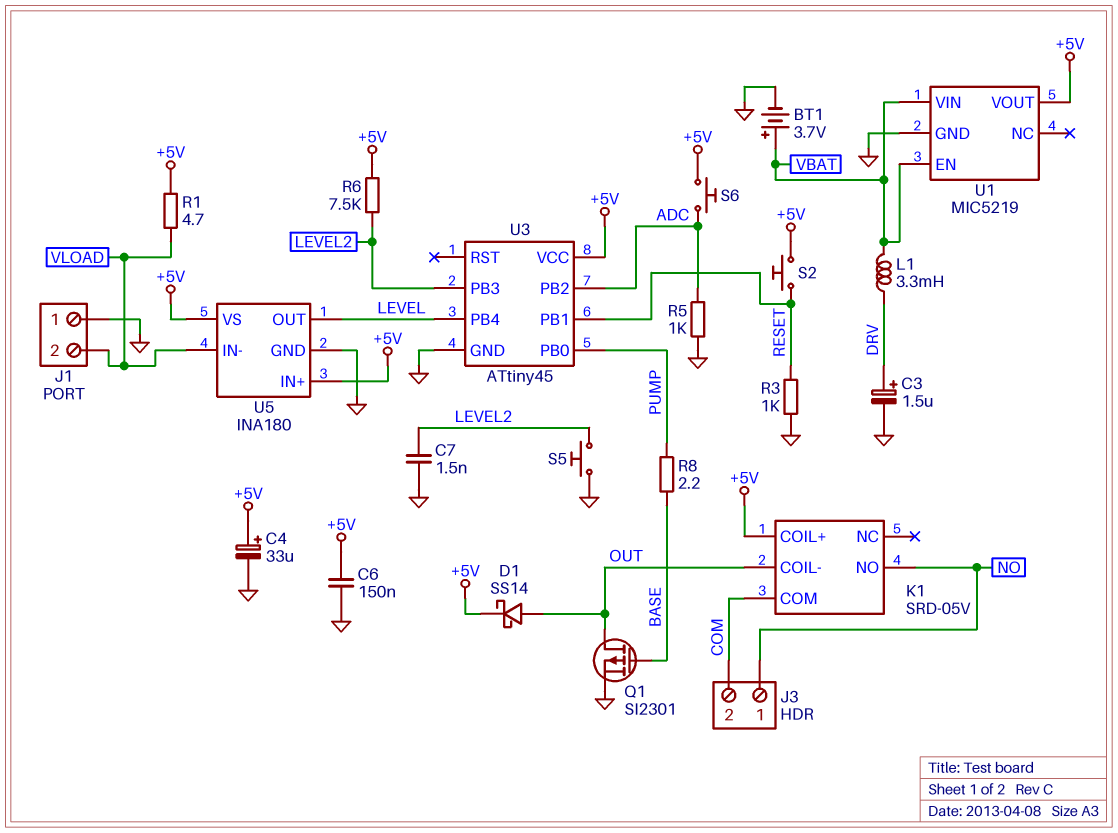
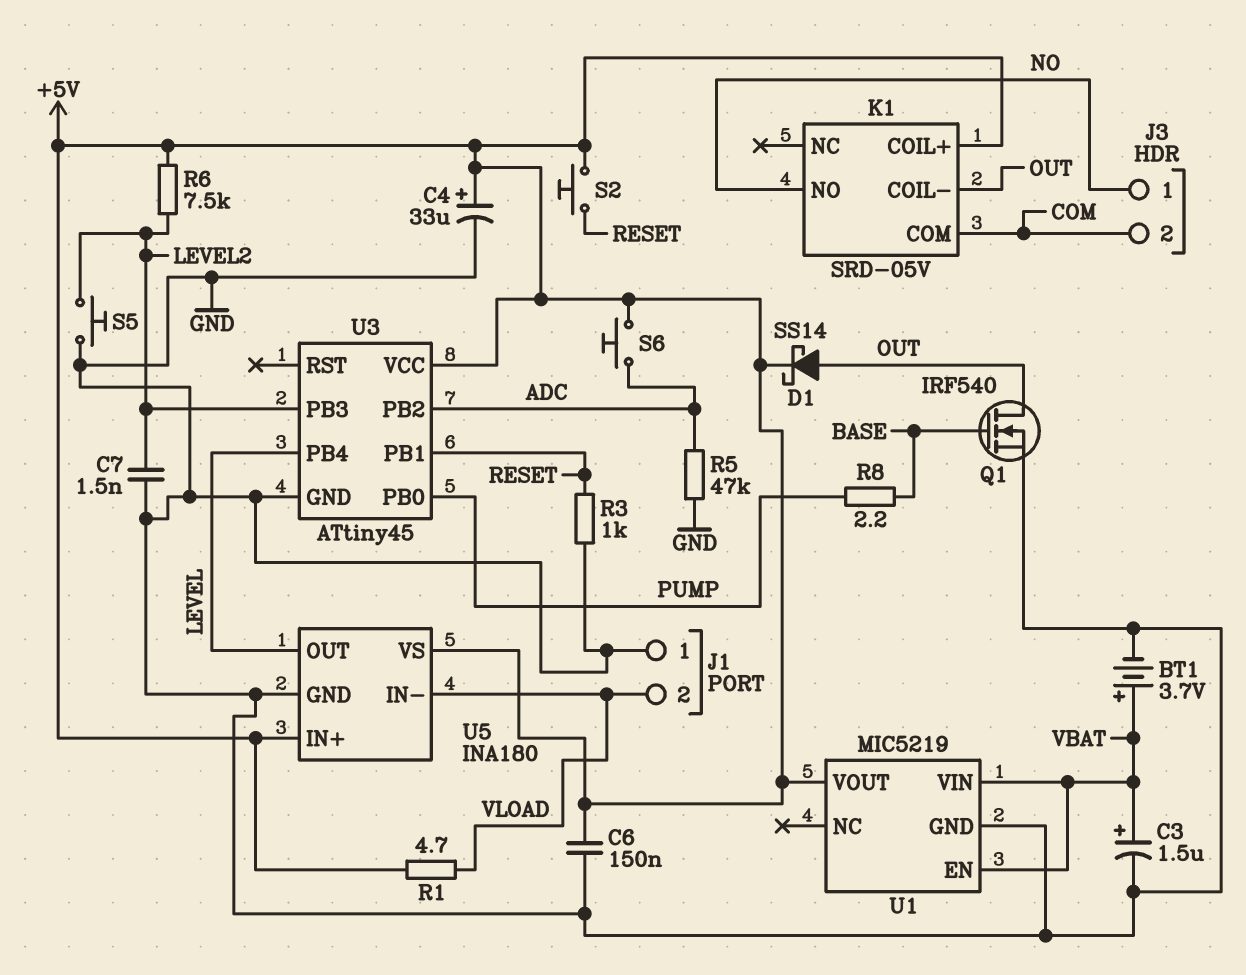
C3: 1.5uF (plus DRV, minus GND) -> 1.5uF (plus VBAT, minus GND)
L1: 3.3mH (DRV, VBAT) -> none
Q1: PMOS SI2301 (G BASE, D OUT, S GND) -> NMOS IRF540 (G BASE, D OUT, S GND)
R5: 1k (ADC, GND) -> 47k (ADC, GND)

